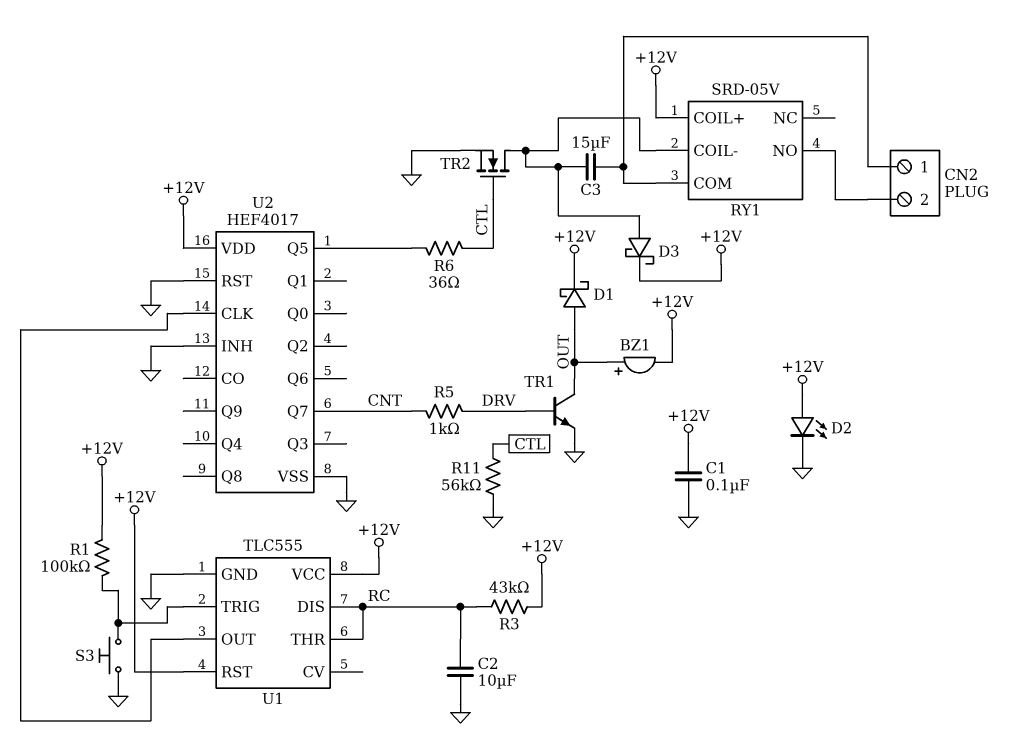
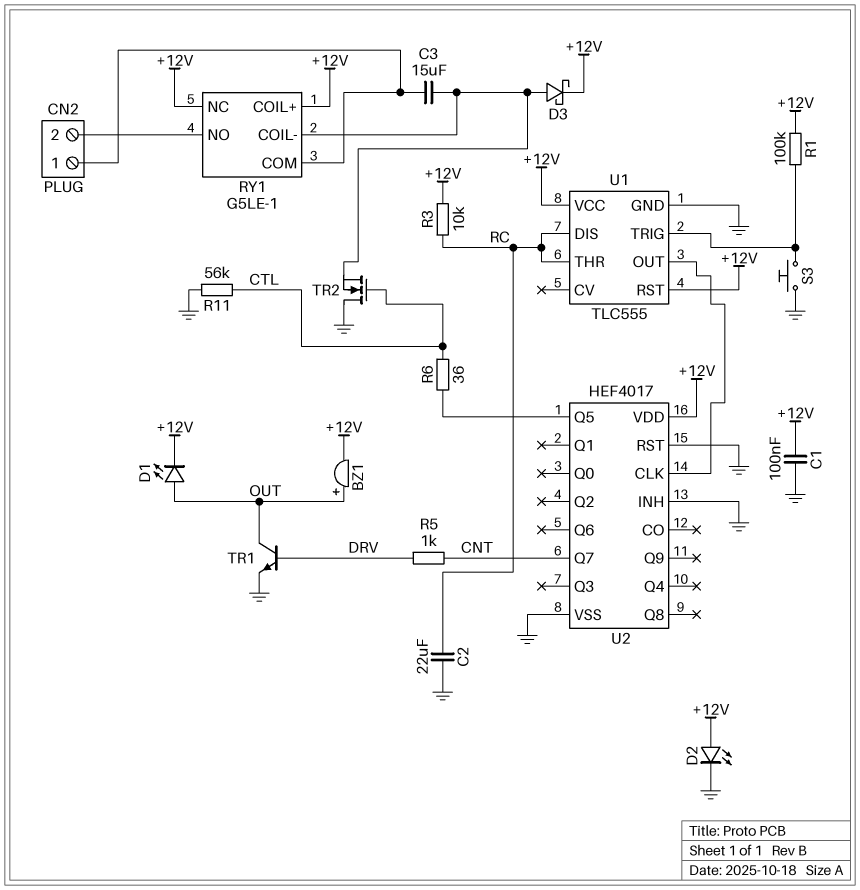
C2: 10uF (GND, RC) -> 22uF (GND, RC)
D1: schottky (A OUT, K +12V) -> LED (A OUT, K +12V)
R3: 43k (+12V, RC) -> 10k (+12V, RC)
RY1: SRD-05V -> G5LE-1
RY1 pin NC: none -> +12V
TR2: NMOS (G CTL, D RY1/COIL-, S GND) -> NMOS (G CTL, D GND, S RY1/COIL-)

